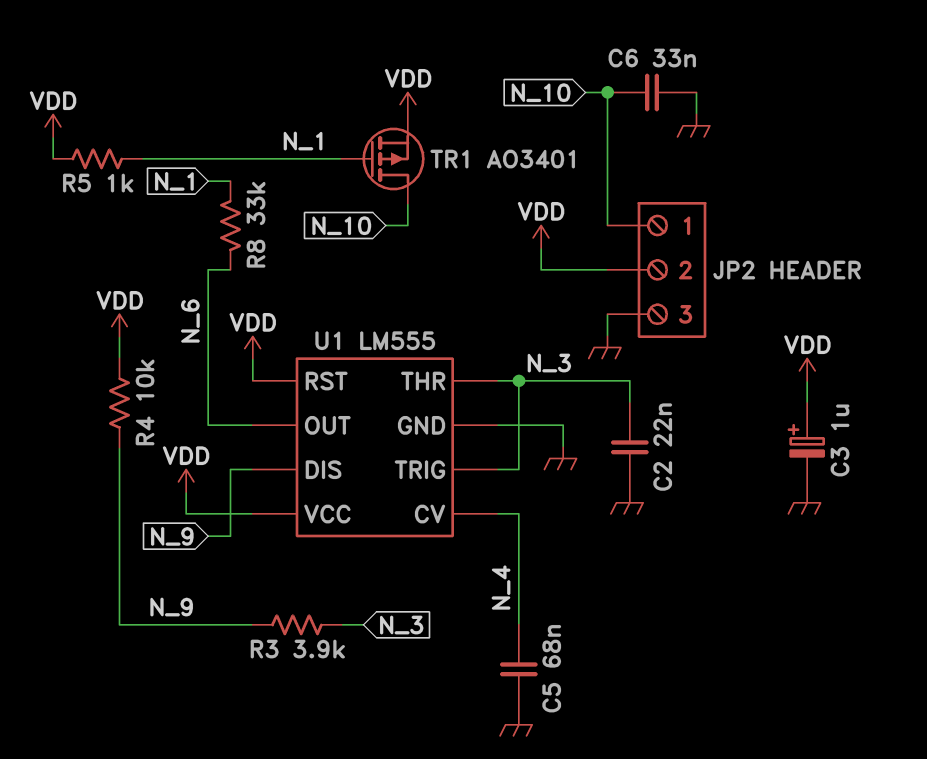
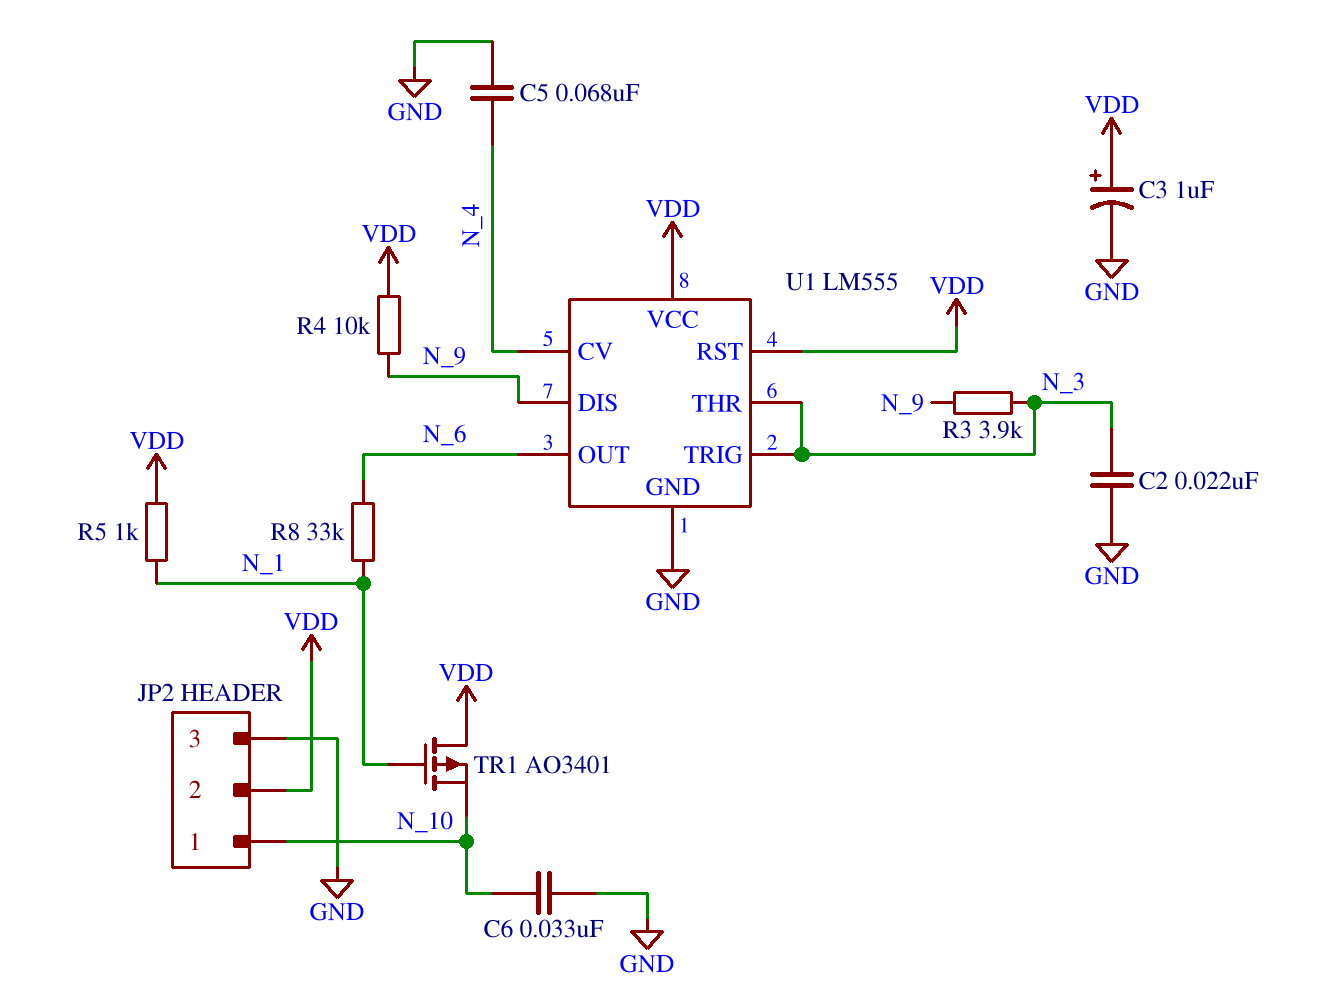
TR1: PMOS AO3401 (G N_1, D N_10, S VDD) -> PMOS AO3401 (G N_1, D VDD, S N_10)

